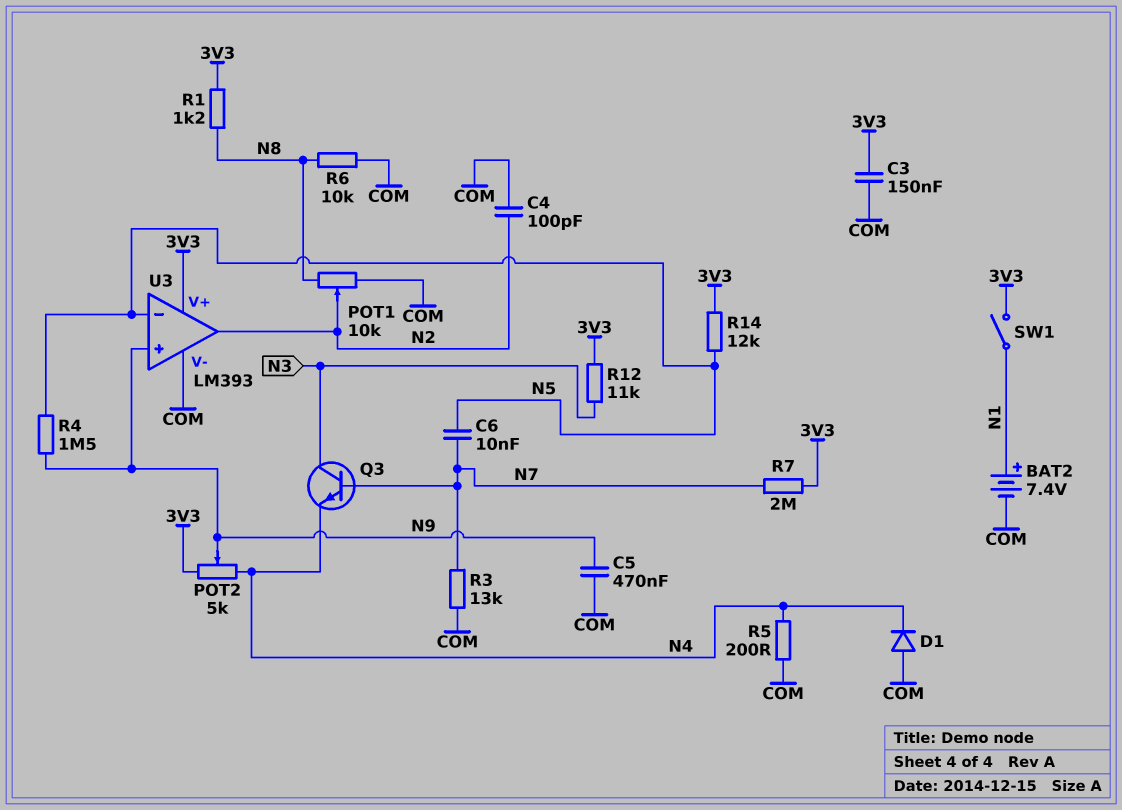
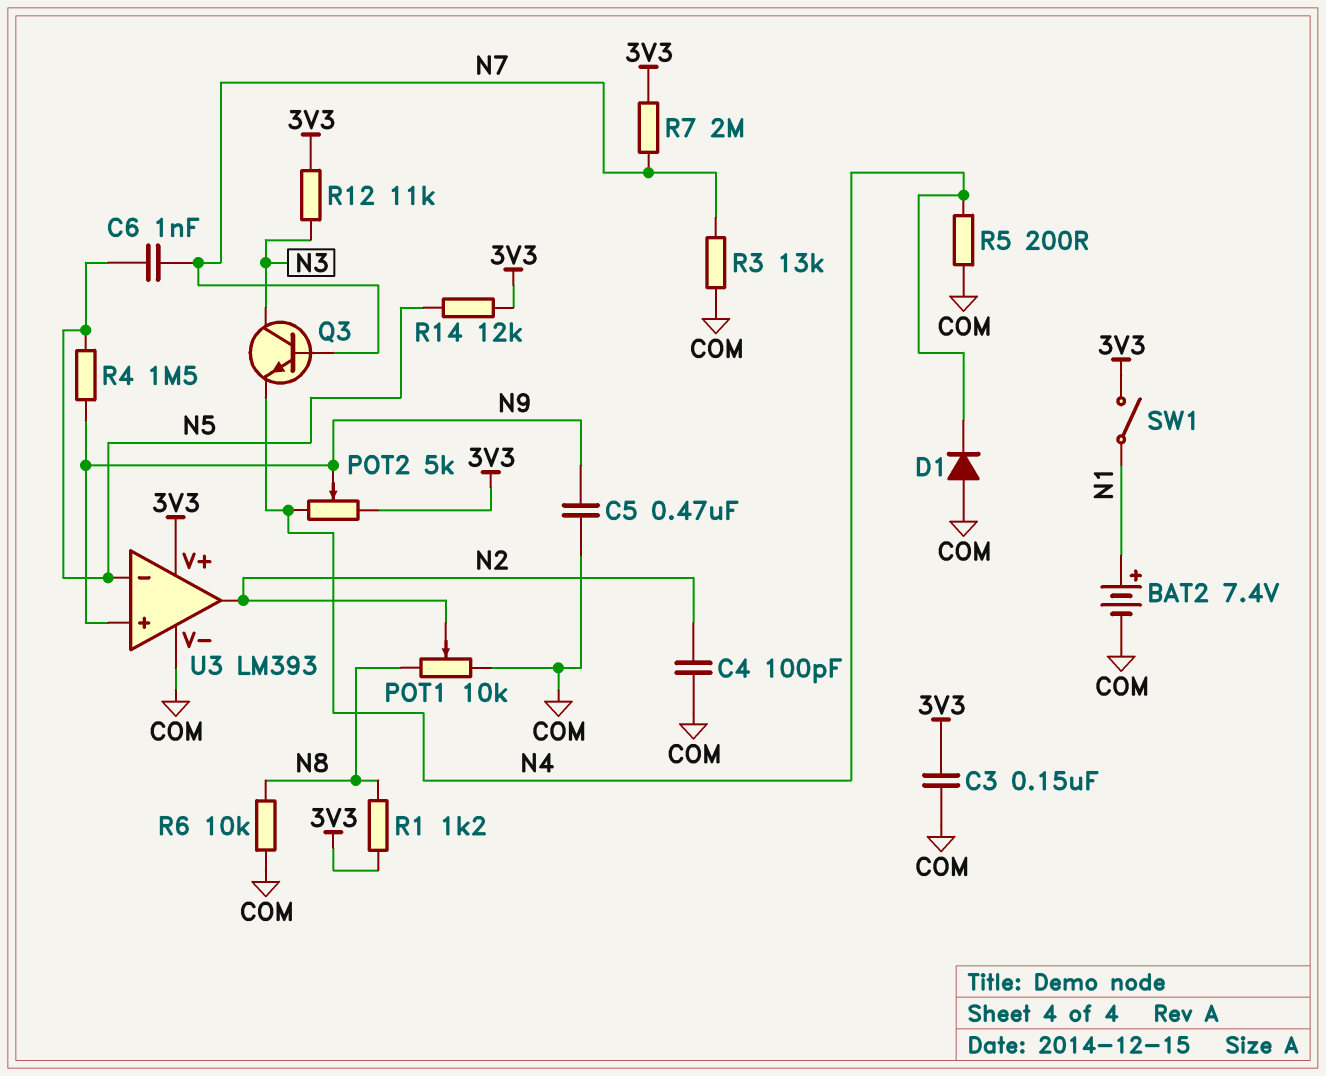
C6: 10nF (N5, N7) -> 1nF (N5, N7)

